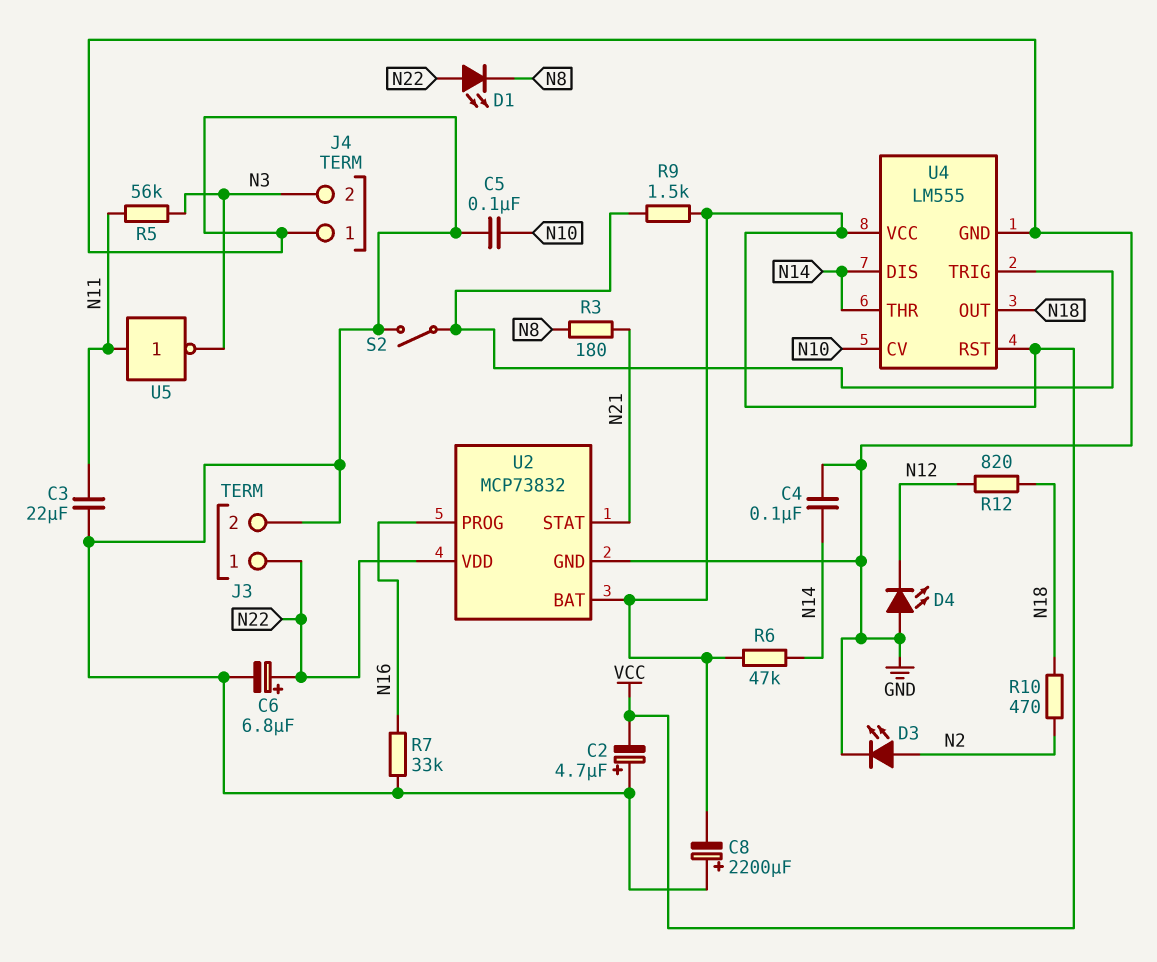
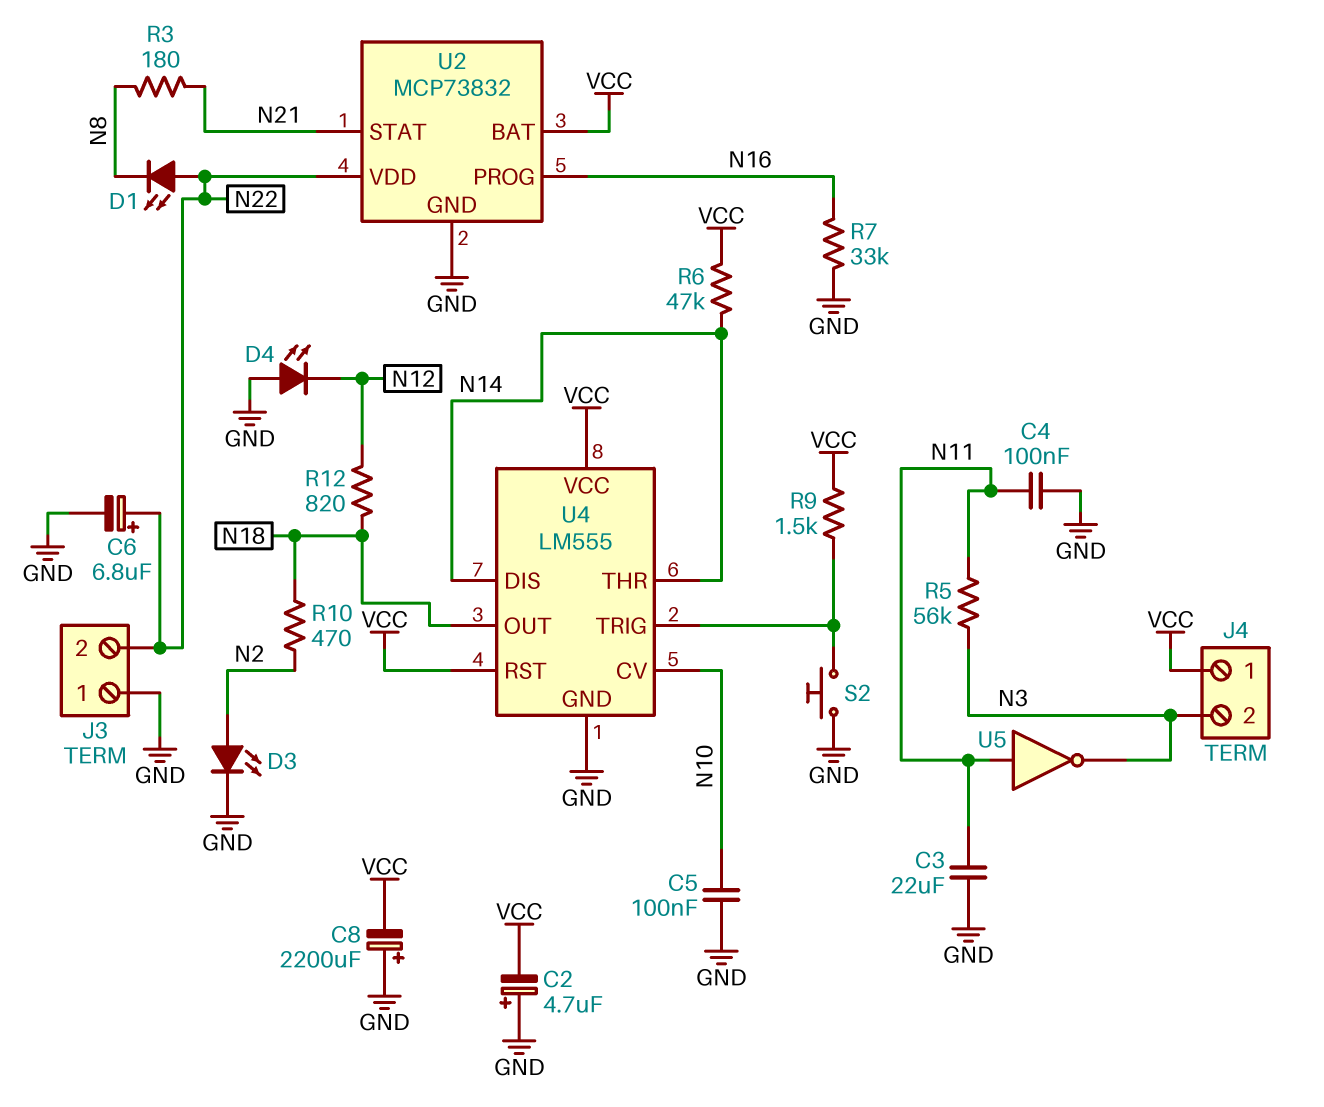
C4: 100nF (GND, N14) -> 100nF (GND, N11)
J3 pin 1: N22 -> GND
J3 pin 2: GND -> N22
J4 pin 1: GND -> VCC
S2: switch (GND, U4/TRIG) -> button (GND, U4/TRIG)

